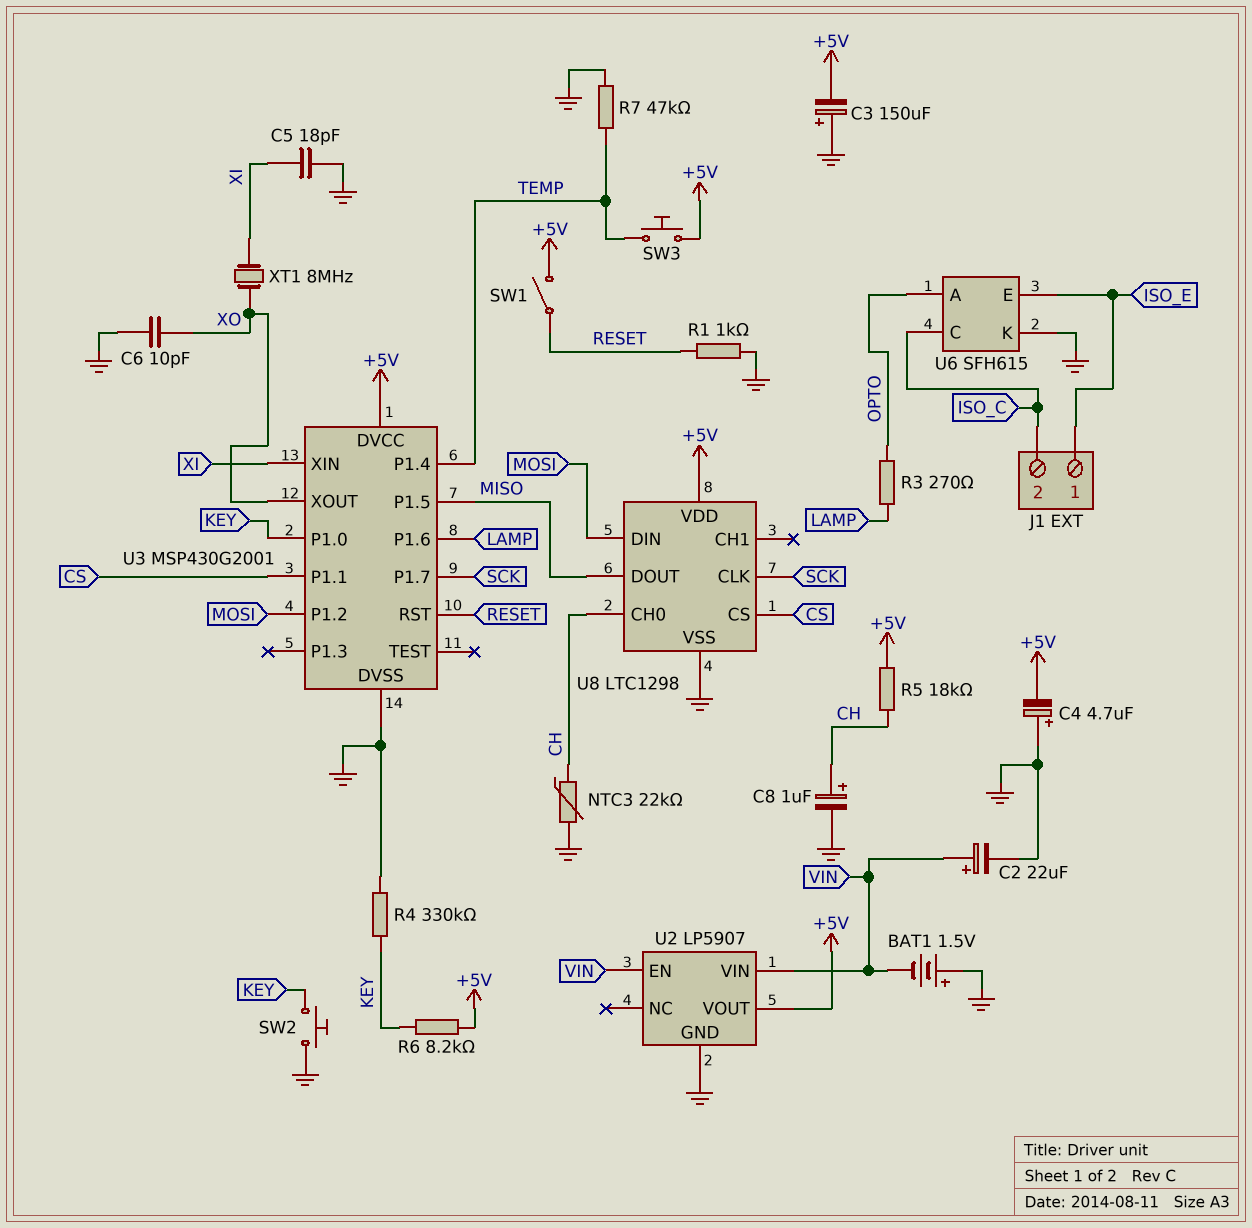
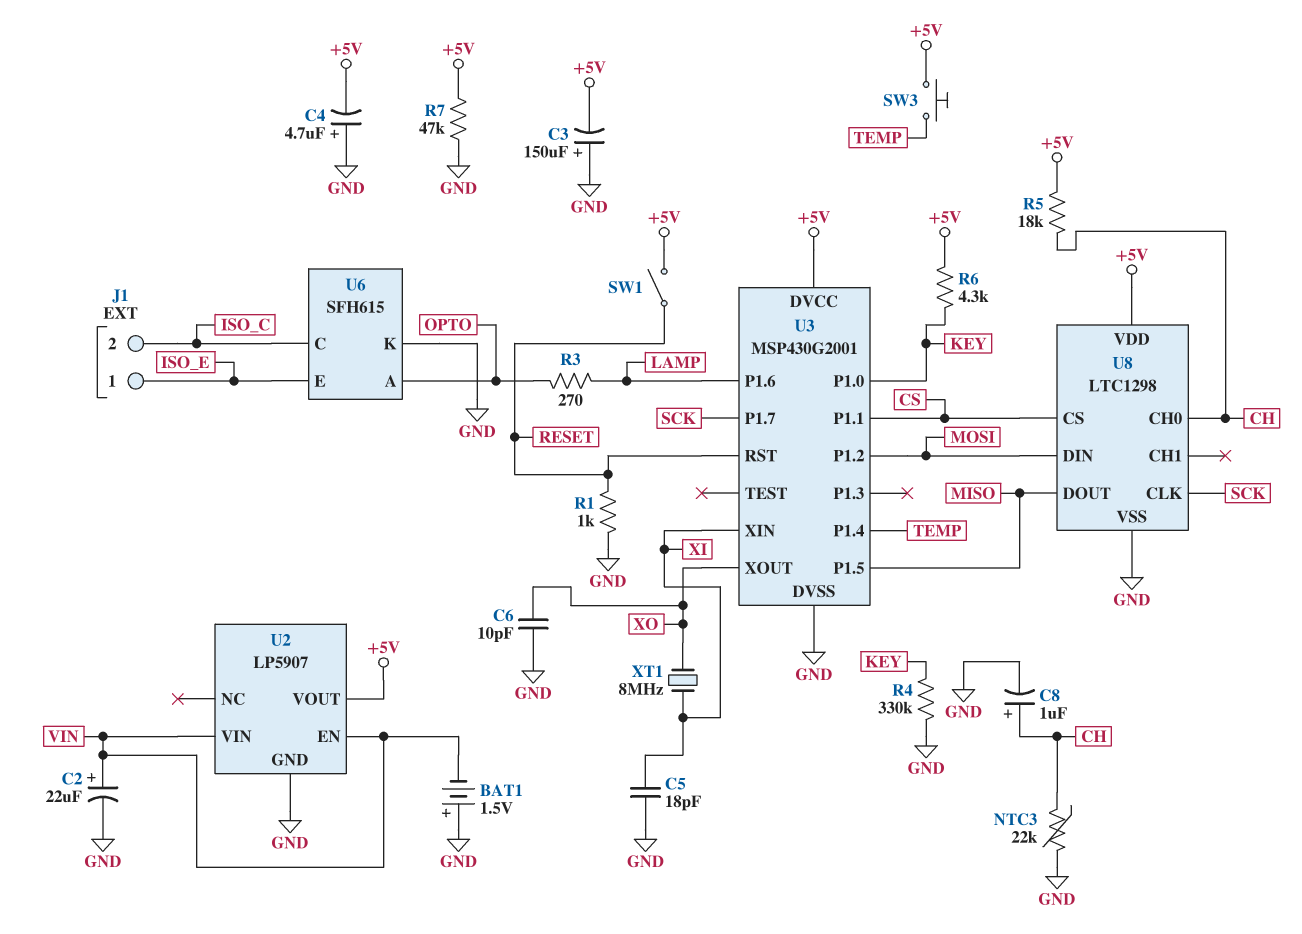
R6: 8.2k (+5V, KEY) -> 4.3k (+5V, KEY)
R7: 47k (GND, TEMP) -> 47k (+5V, GND)
SW2: button (GND, KEY) -> none

